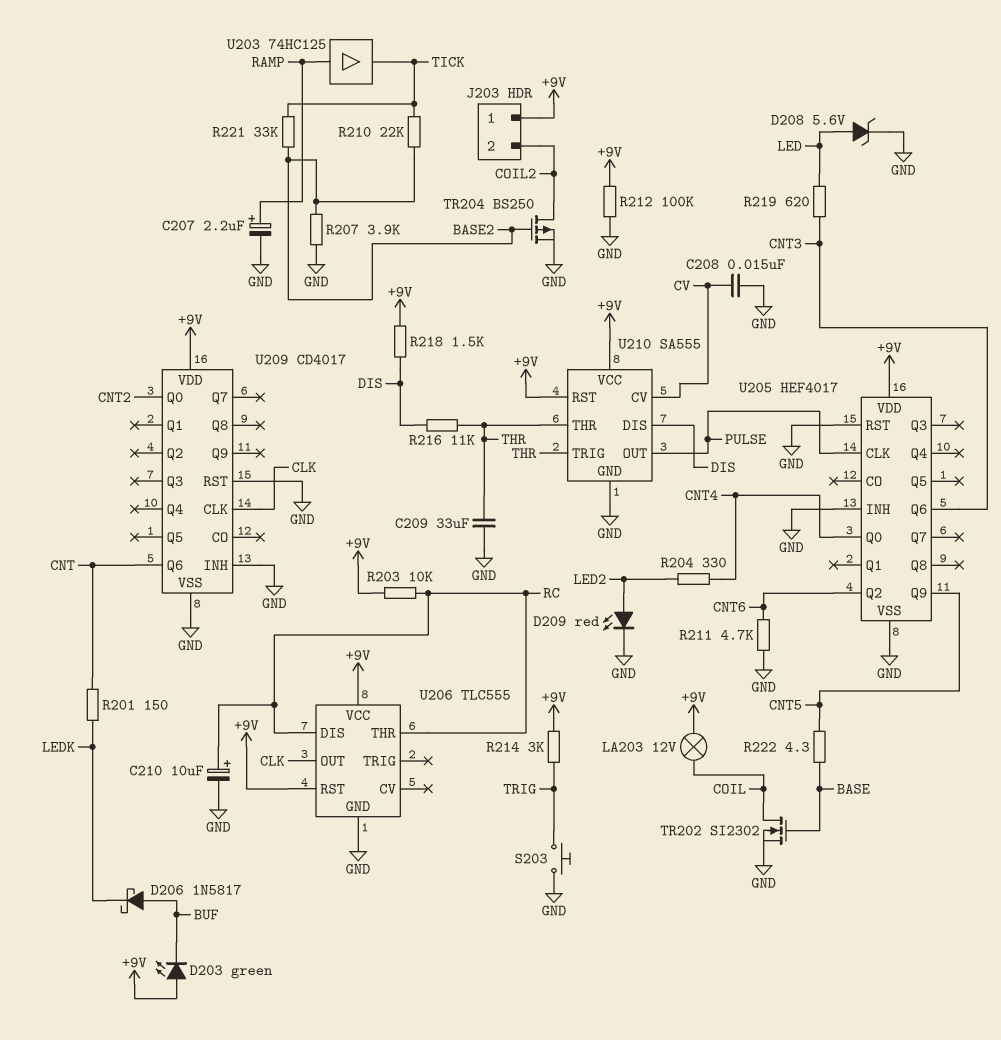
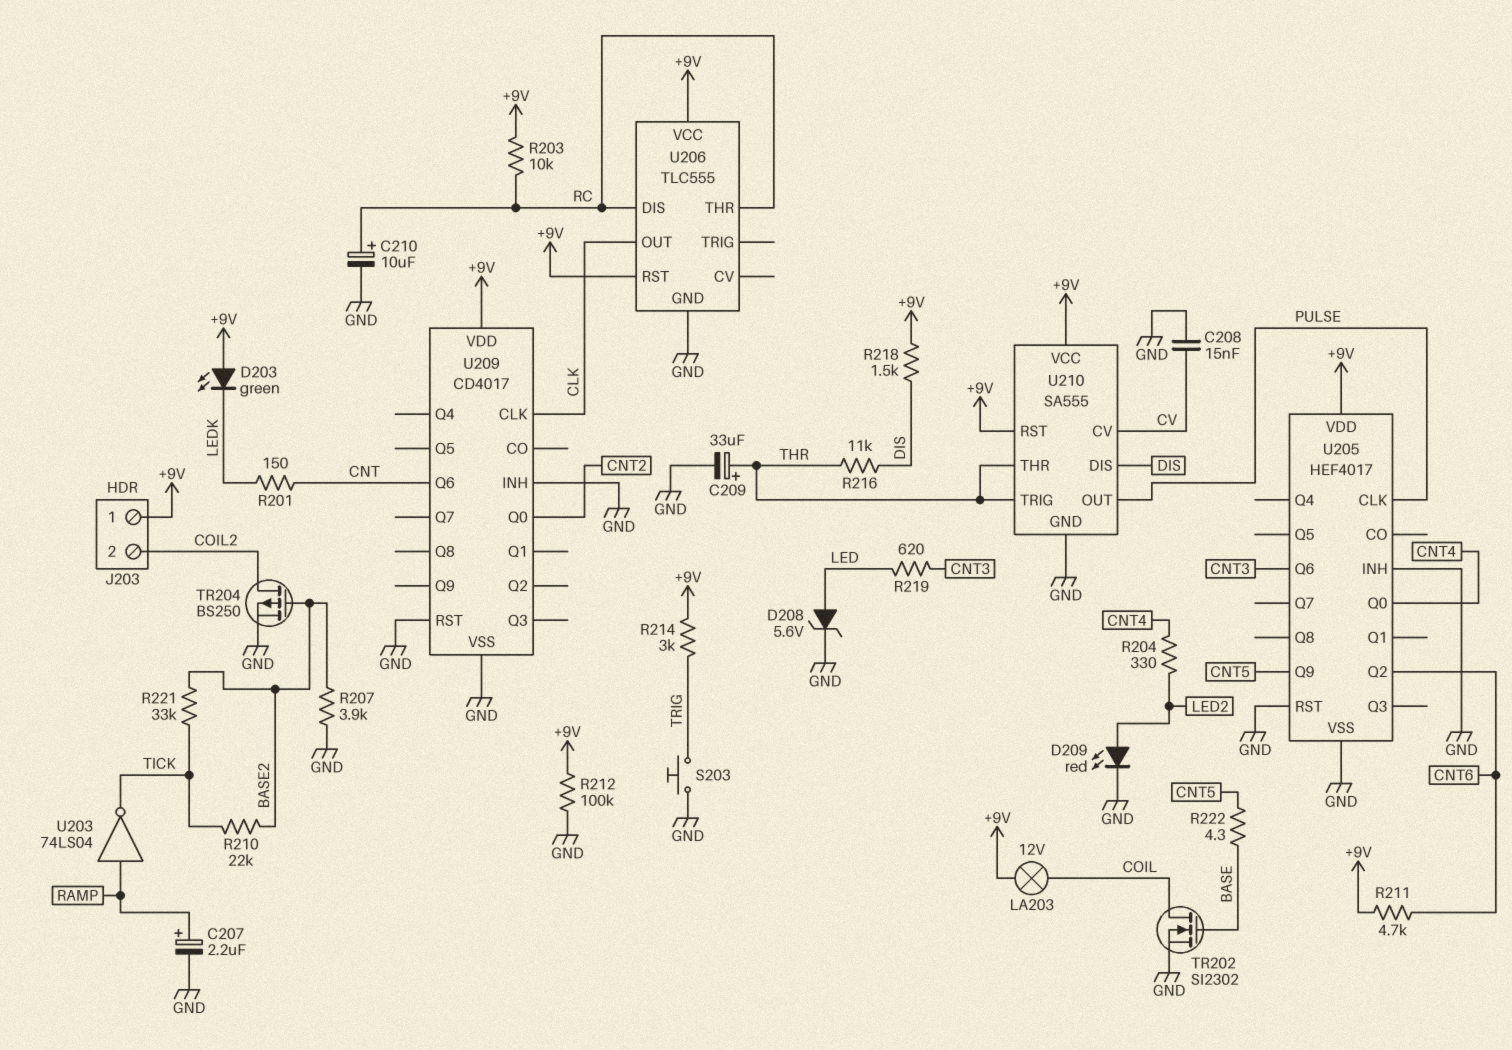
C209: 33uF (GND, THR) -> 33uF (plus THR, minus GND)
D203: LED green (A +9V, K BUF) -> LED green (A +9V, K LEDK)
D206: schottky 1N5817 (A BUF, K LEDK) -> none
R211: 4.7k (CNT6, GND) -> 4.7k (+9V, CNT6)
U203: buffer 74HC125 (in RAMP, out TICK) -> NOT 74LS04 (in RAMP, out TICK)

